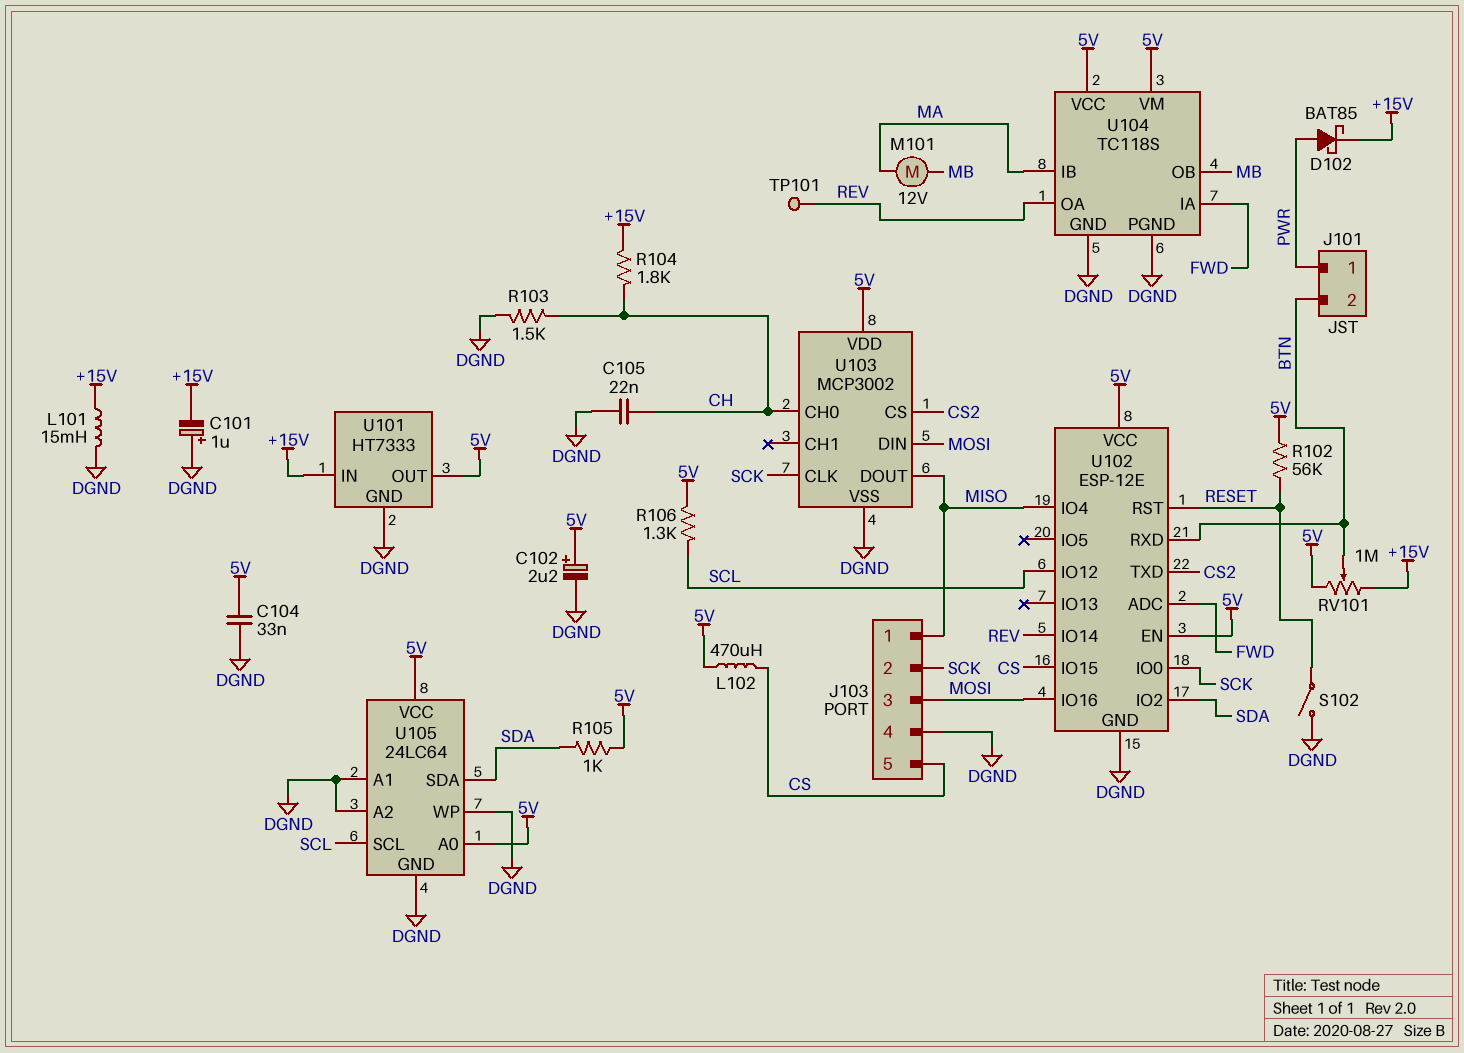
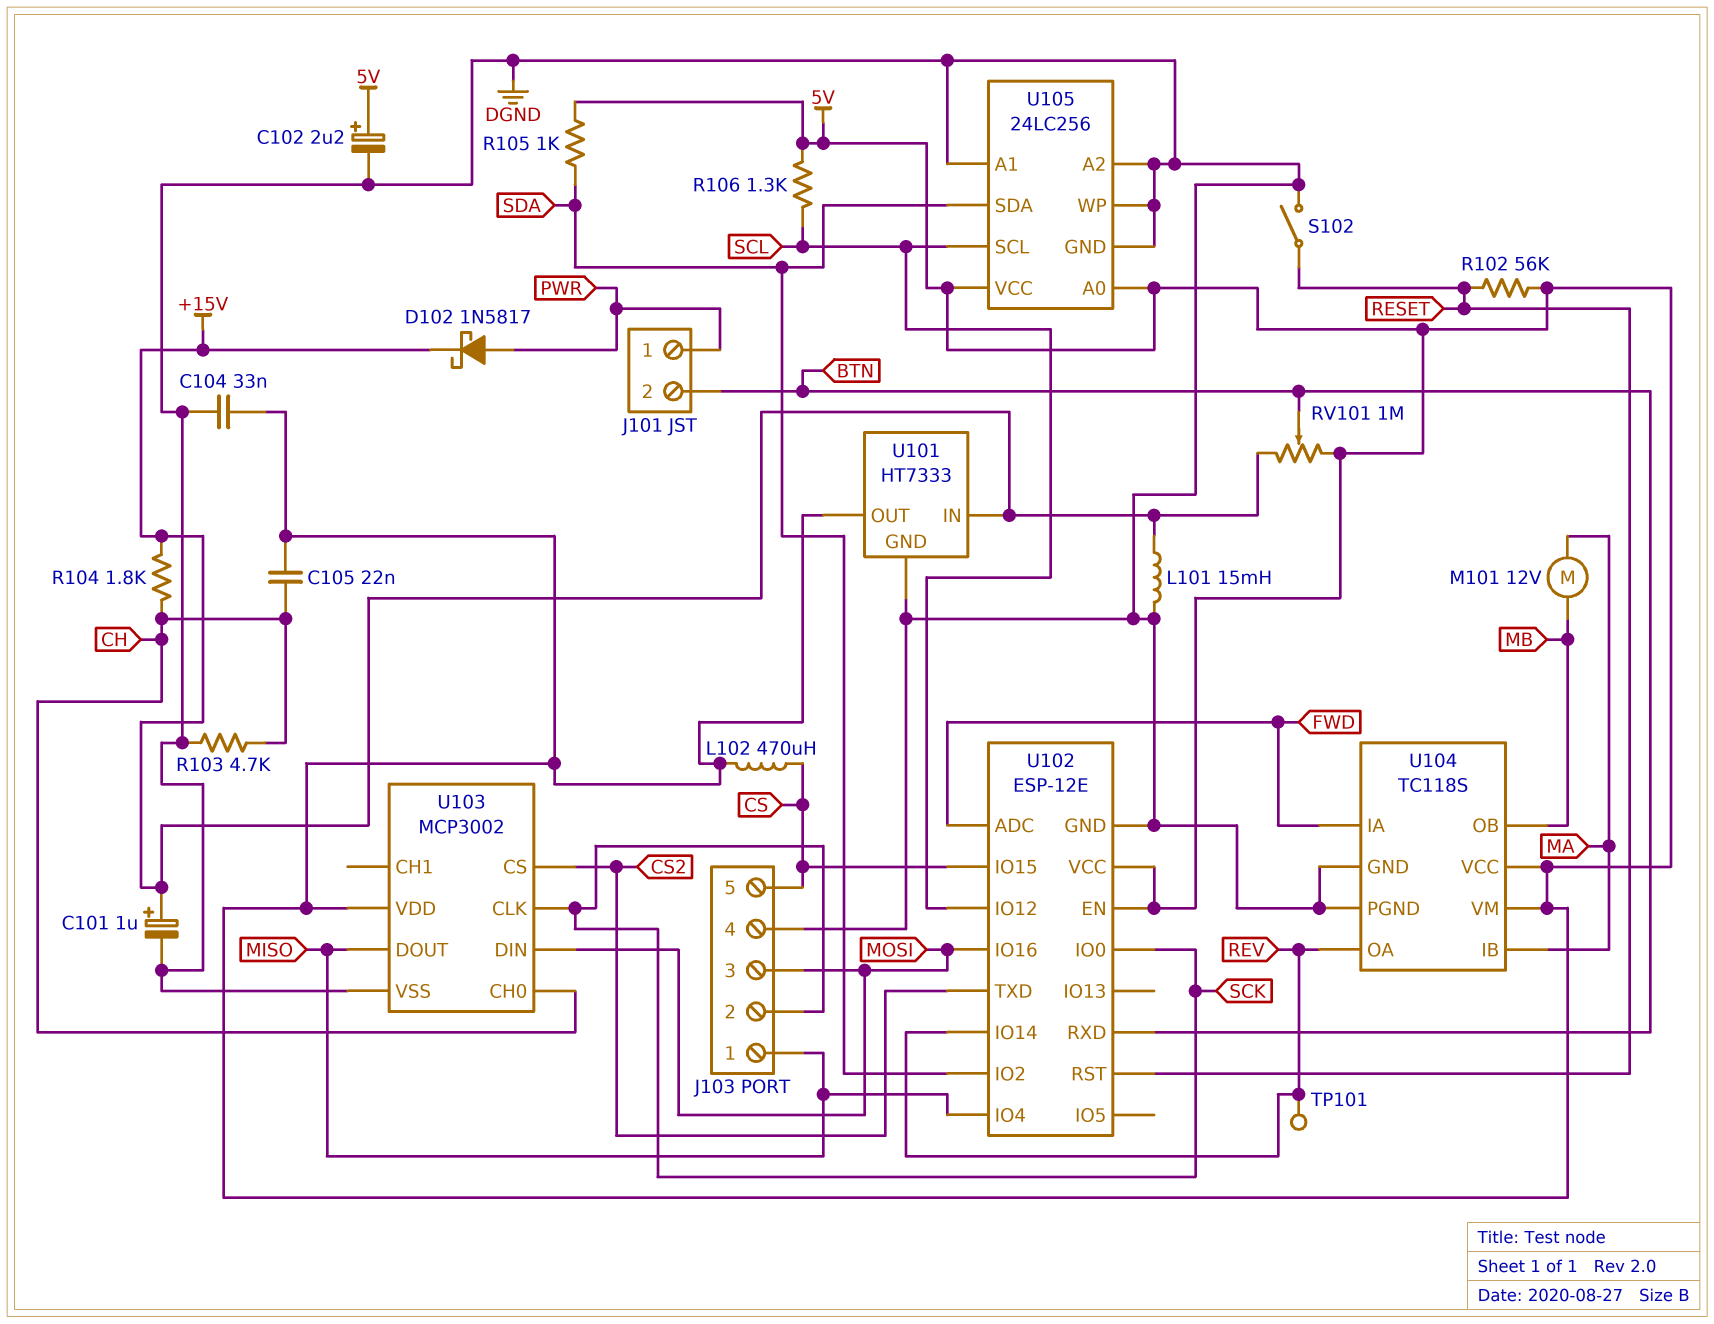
C101: 1uF (plus DGND, minus +15V) -> 1uF (plus +15V, minus DGND)
C105: 22nF (CH, DGND) -> 22nF (5V, CH)
D102: schottky BAT85 (A PWR, K +15V) -> schottky 1N5817 (A PWR, K +15V)
R103: 1.5k (CH, DGND) -> 4.7k (CH, DGND)
U105: 24LC64 -> 24LC256

